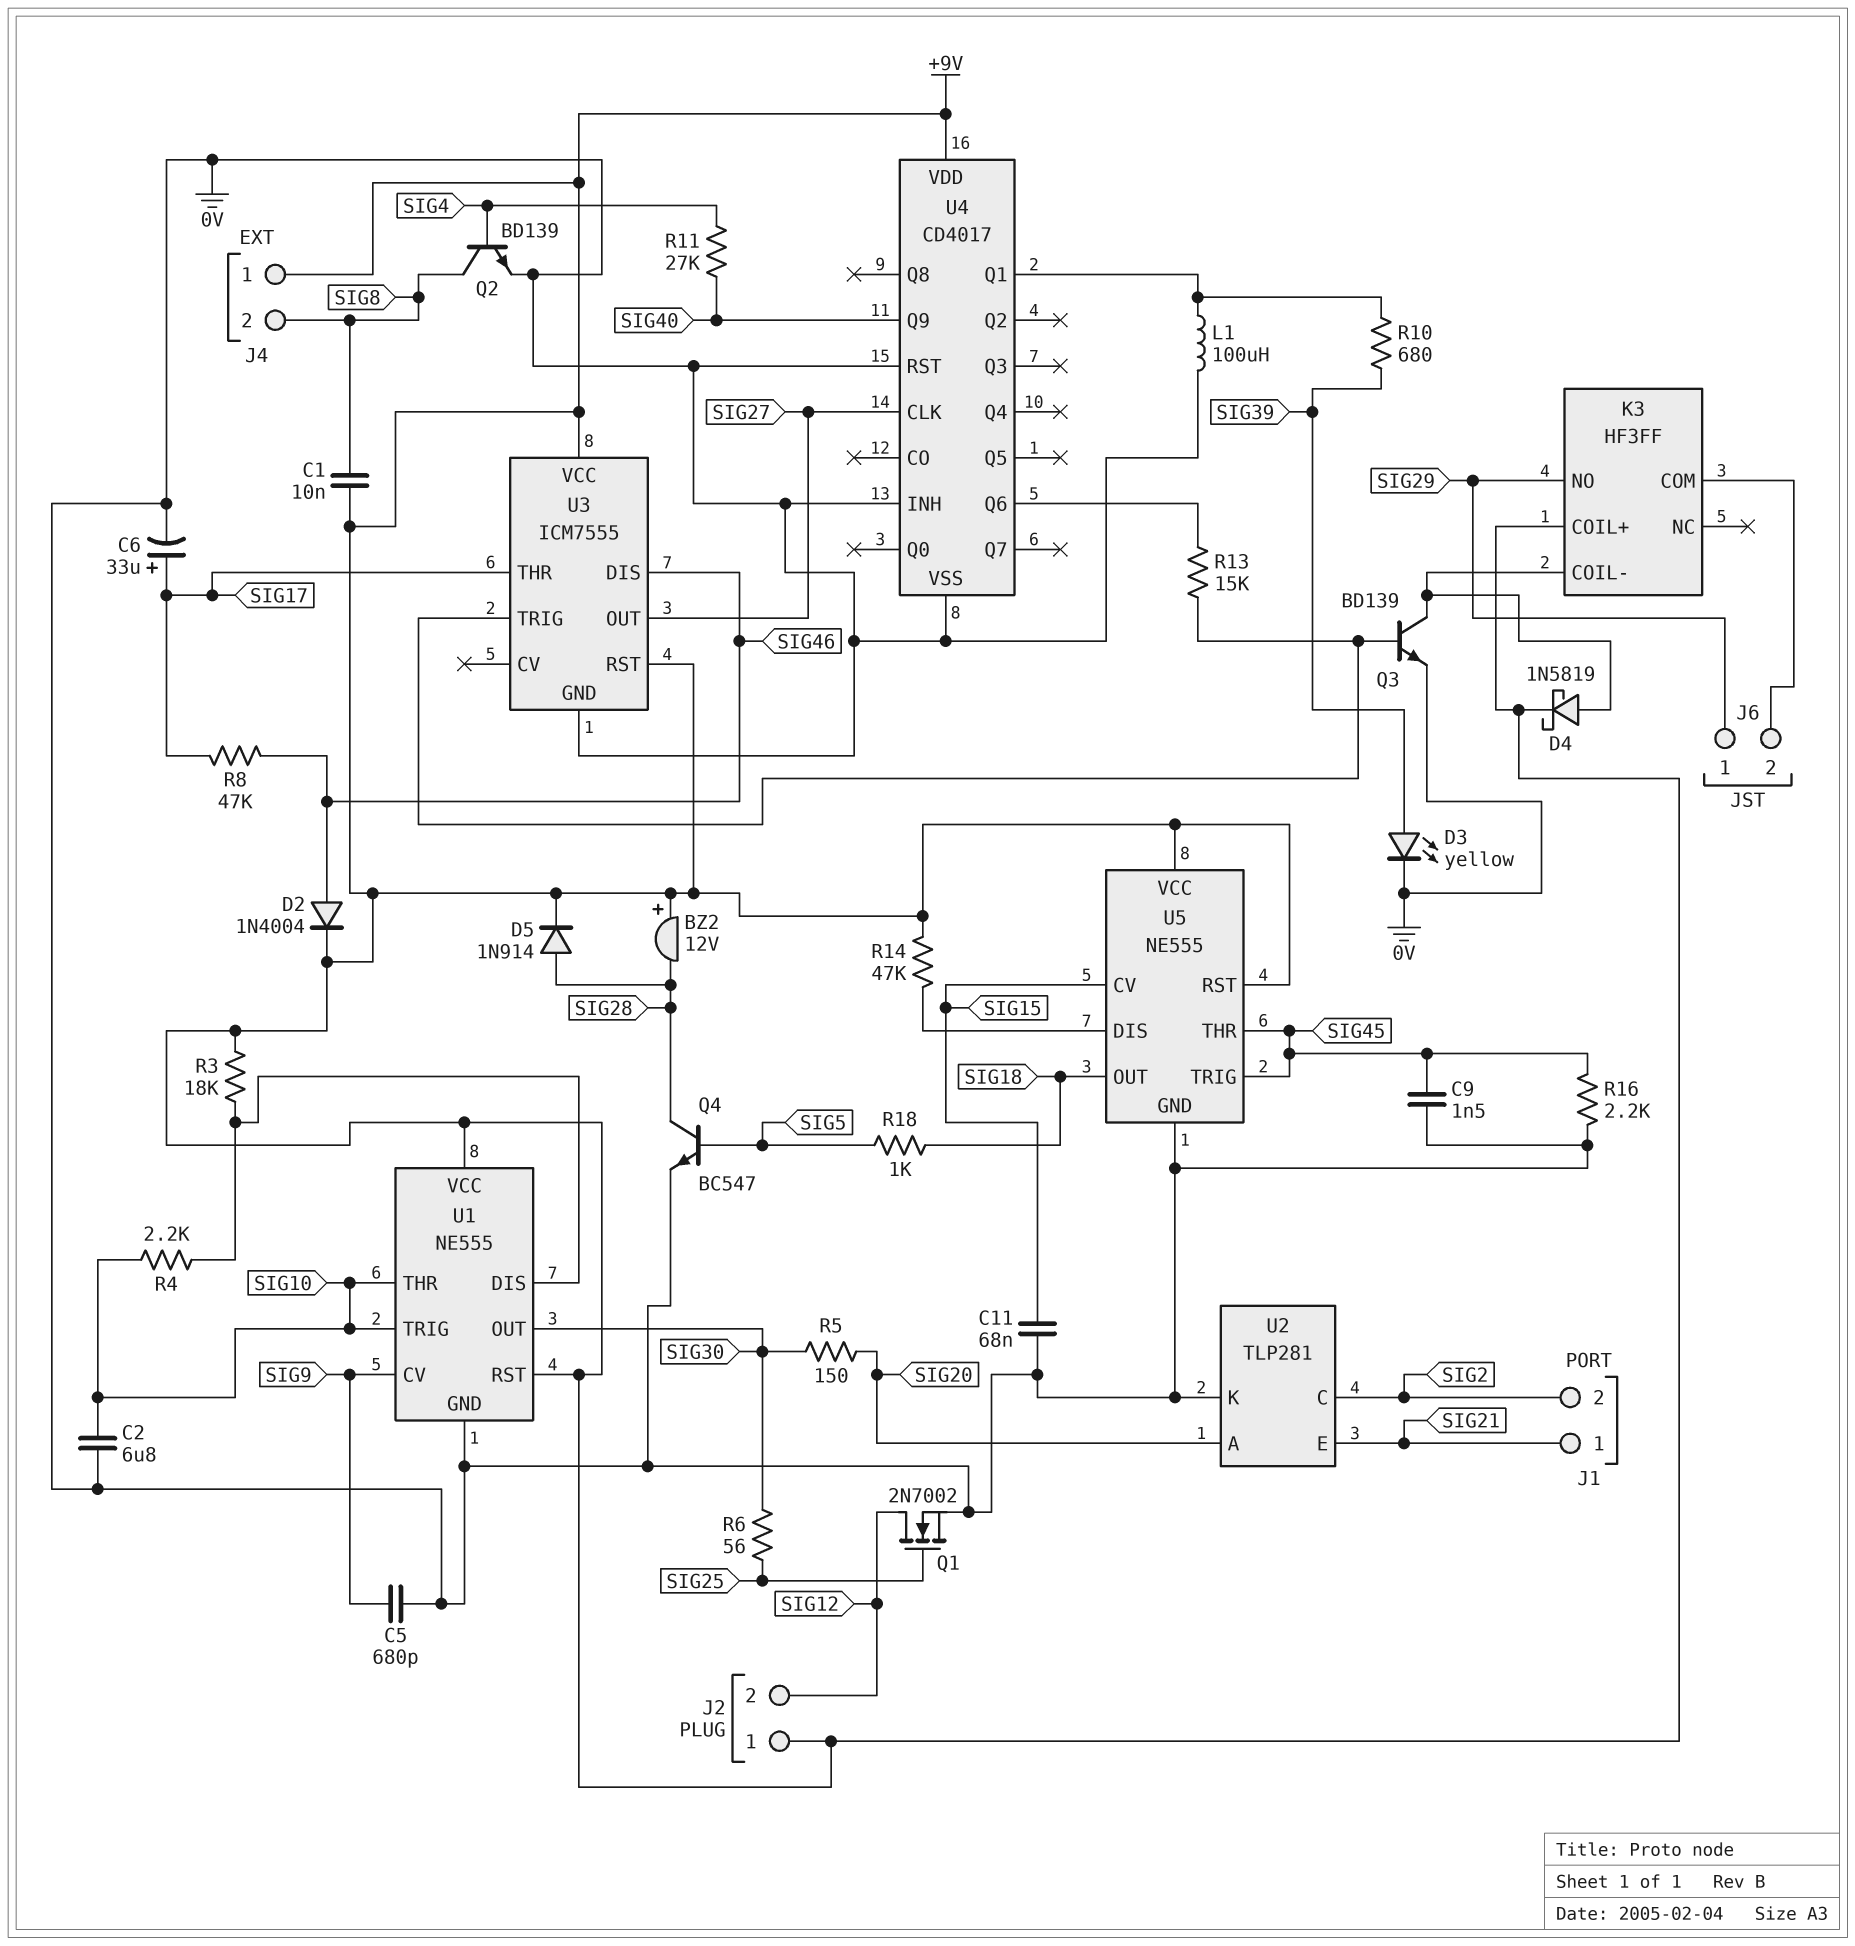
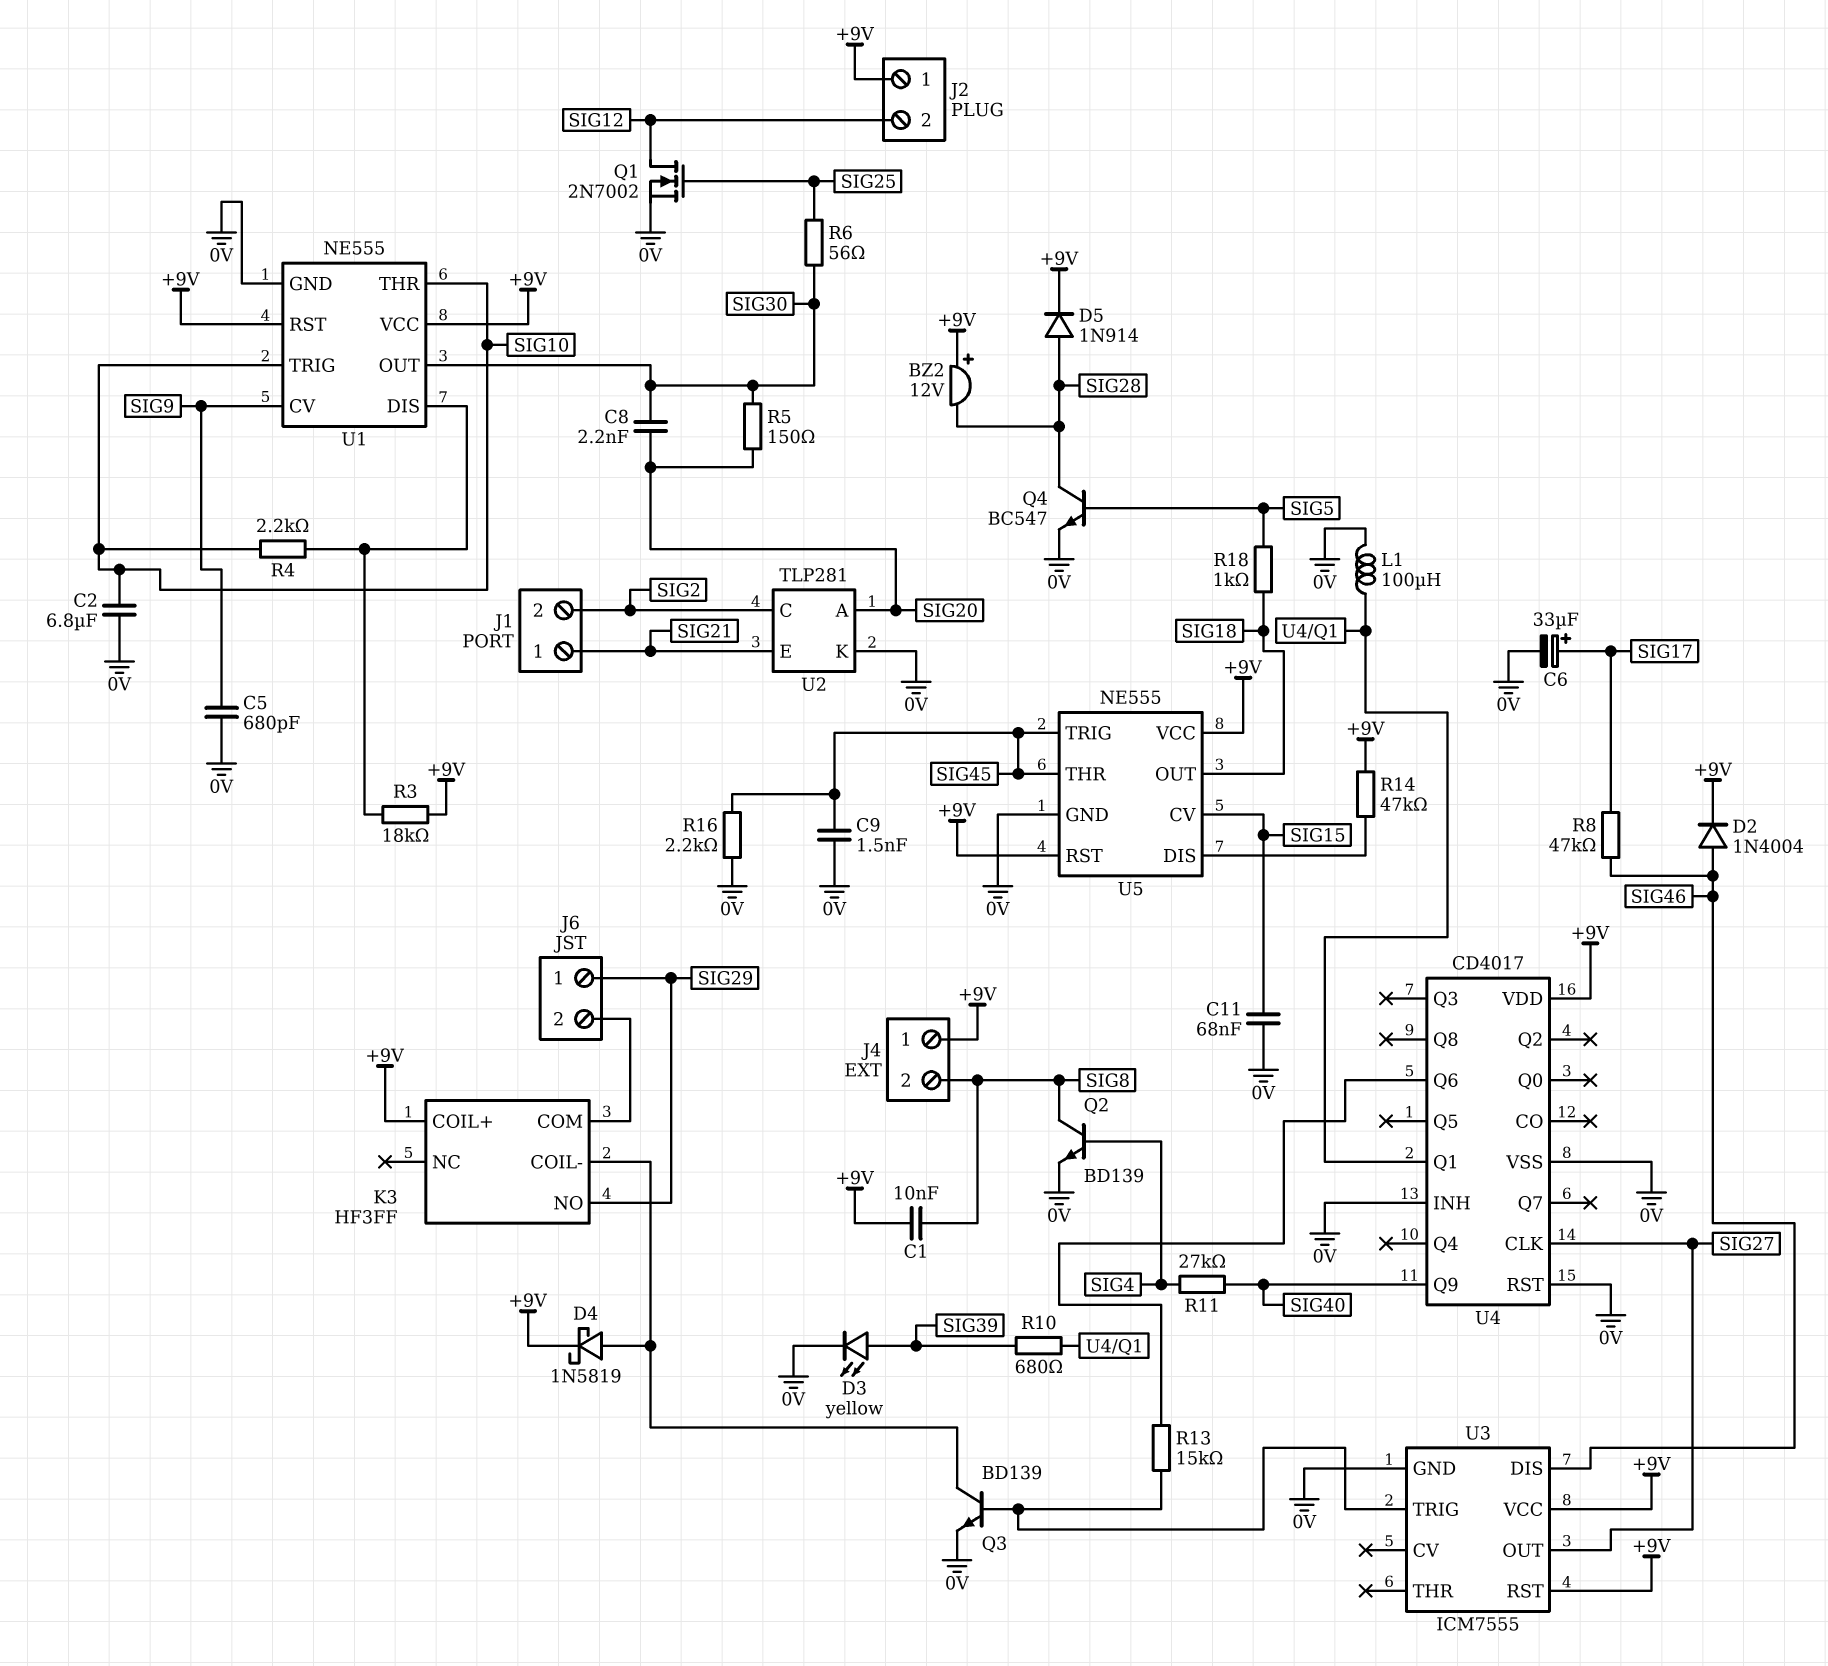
C8: none -> 2.2nF (SIG20, SIG30)
U3 pin THR: SIG17 -> none

